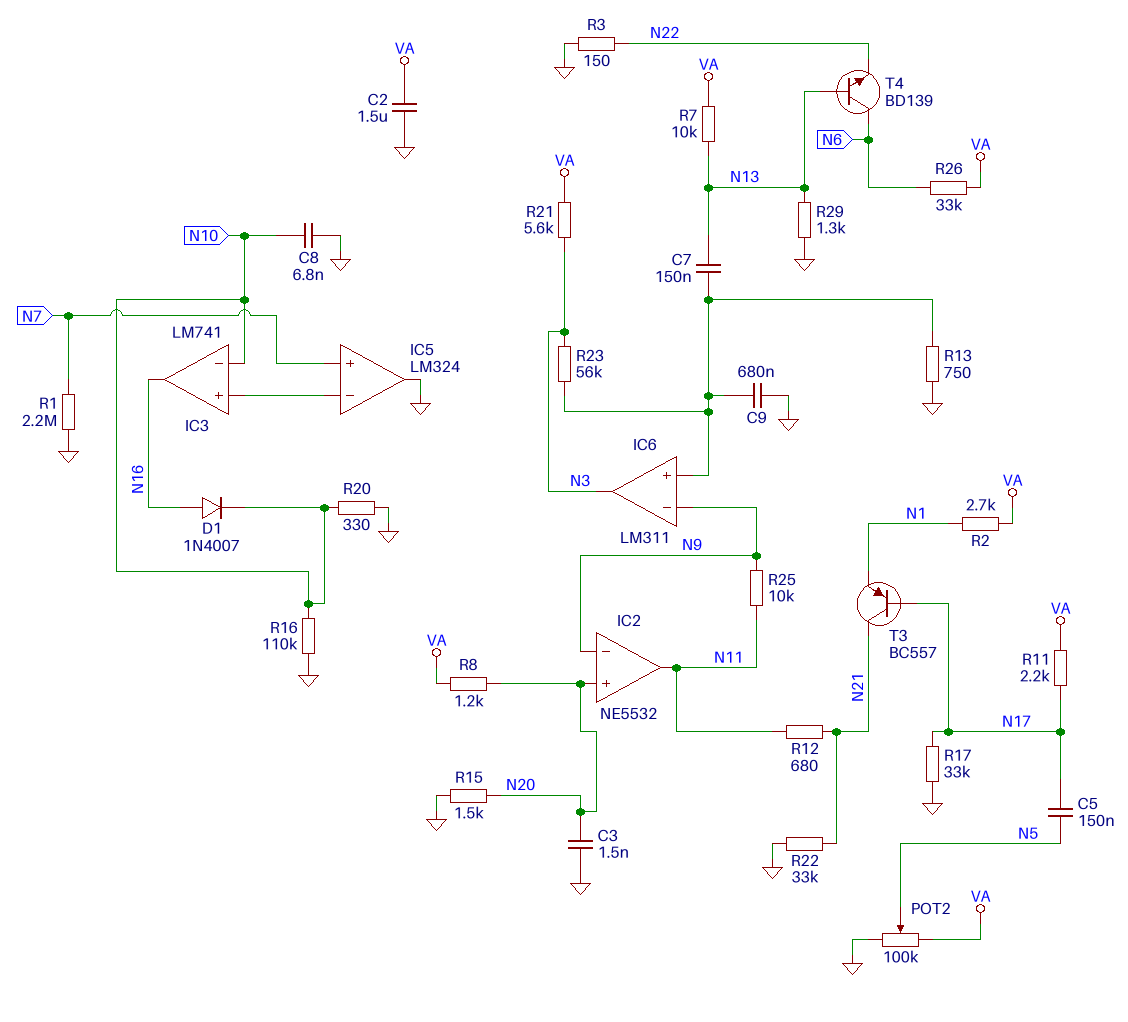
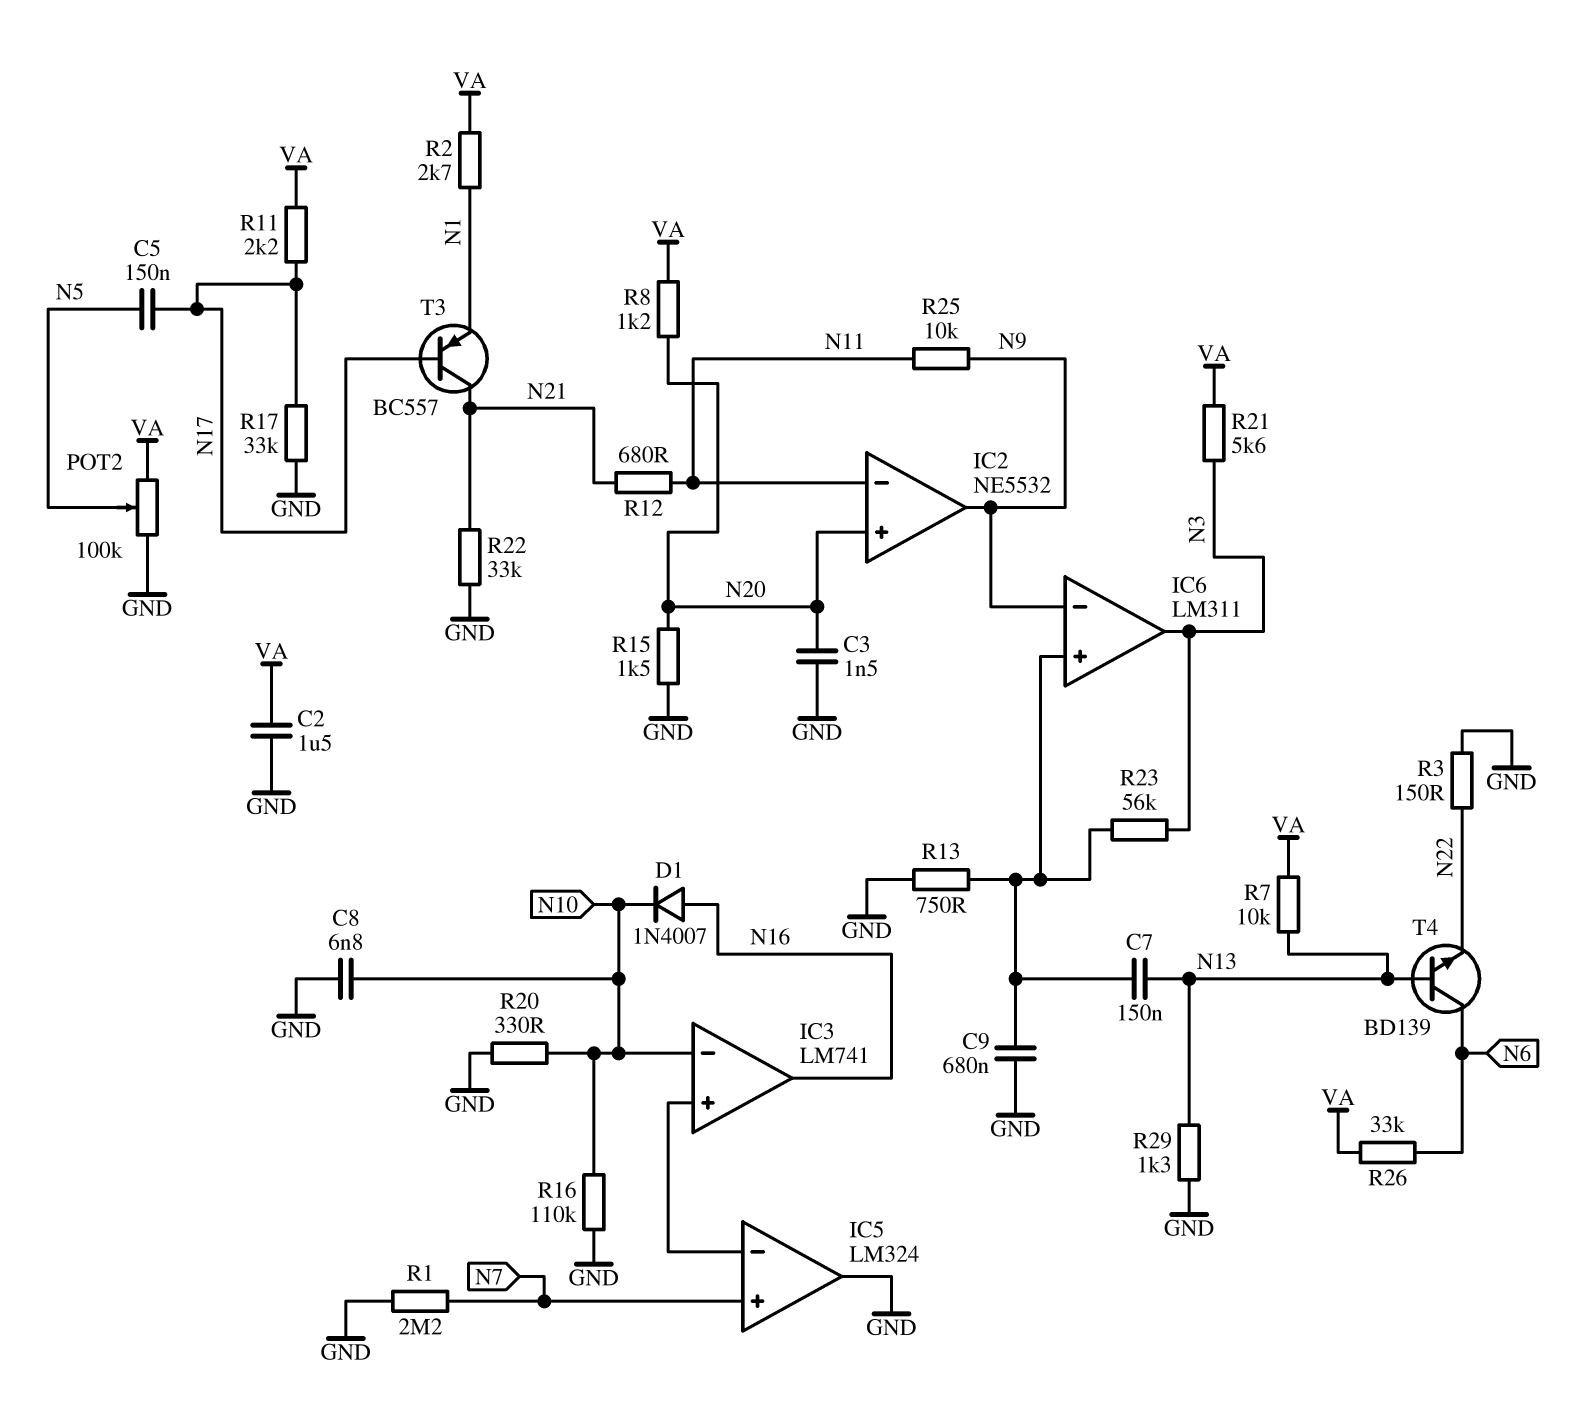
IC2 pin in-: N9 -> N11
IC2 pin out: N11 -> N9

